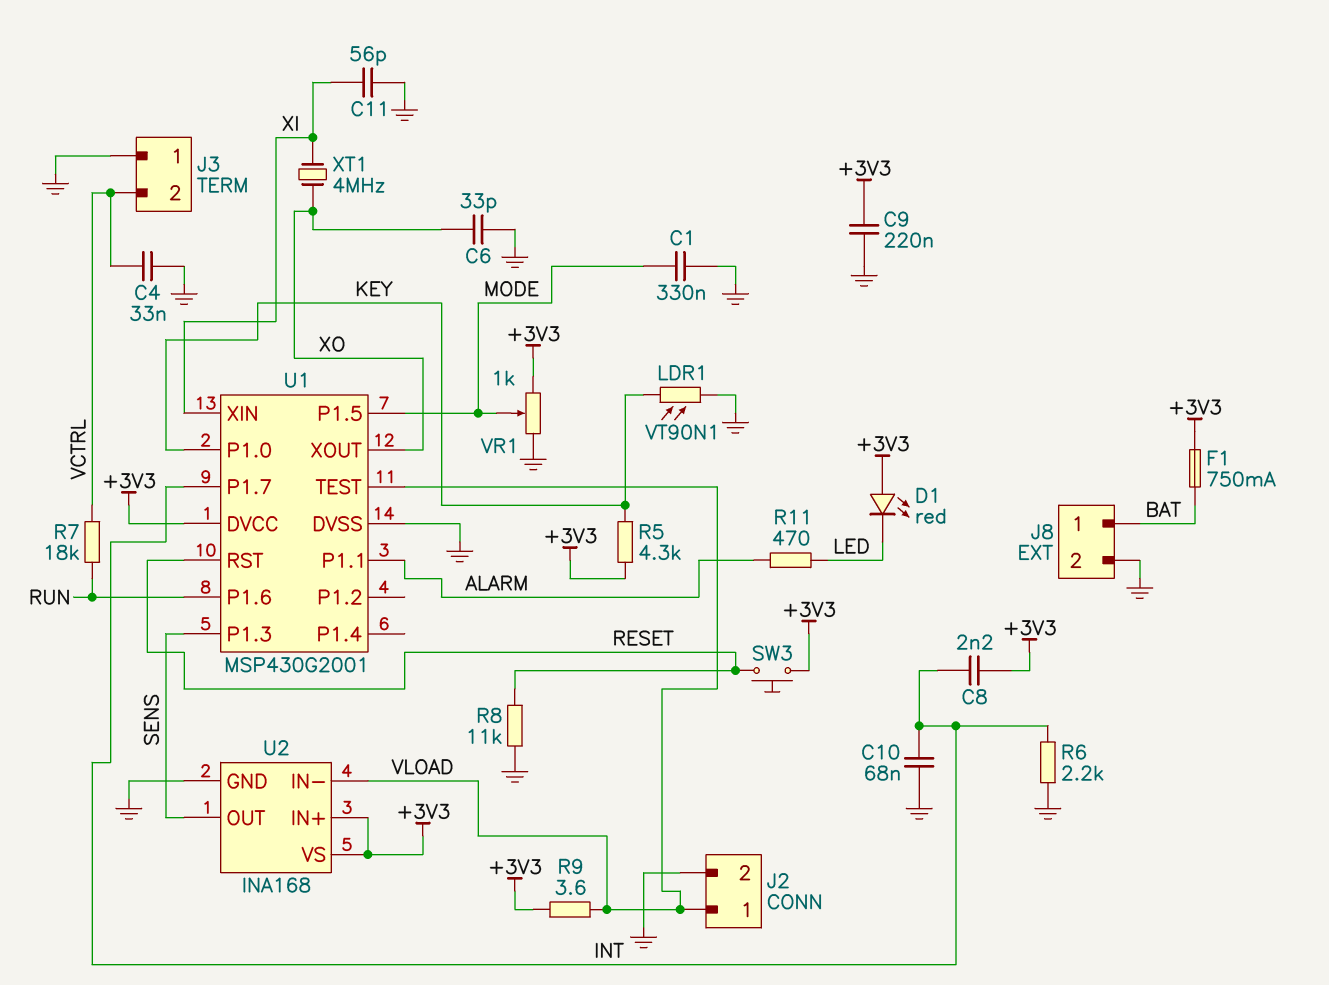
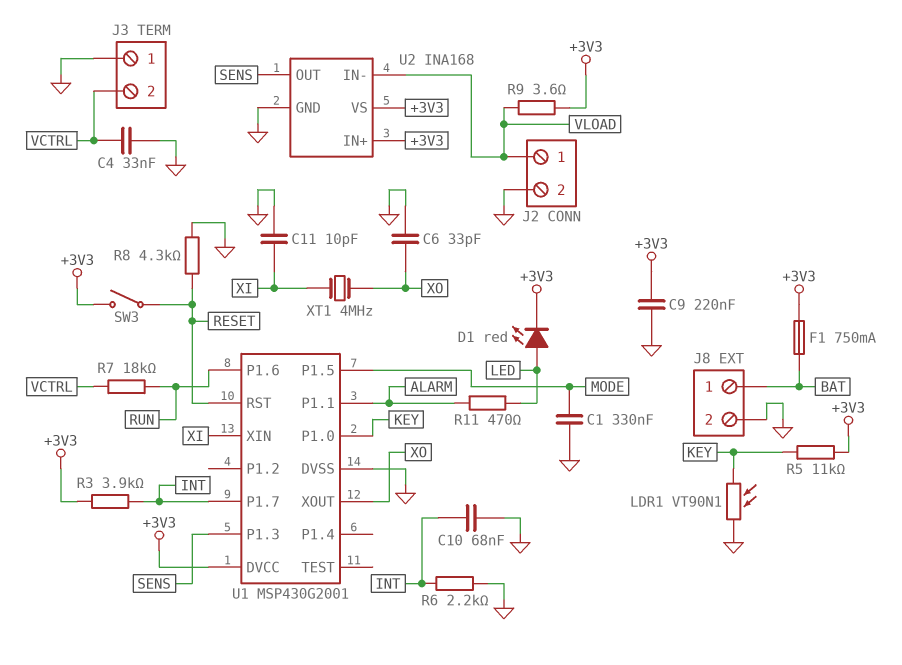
C8: 2.2nF (+3V3, INT) -> none
C11: 56pF (GND, XI) -> 10pF (GND, XI)
D1: LED red (A +3V3, K LED) -> LED red (A LED, K +3V3)
R3: none -> 3.9k (+3V3, INT)
R5: 4.3k (+3V3, KEY) -> 11k (+3V3, KEY)
R8: 11k (GND, RESET) -> 4.3k (GND, RESET)
SW3: button (+3V3, RESET) -> switch (+3V3, RESET)
U1 pin TEST: VLOAD -> none
VR1: 1k (+3V3, GND, wiper MODE) -> none

